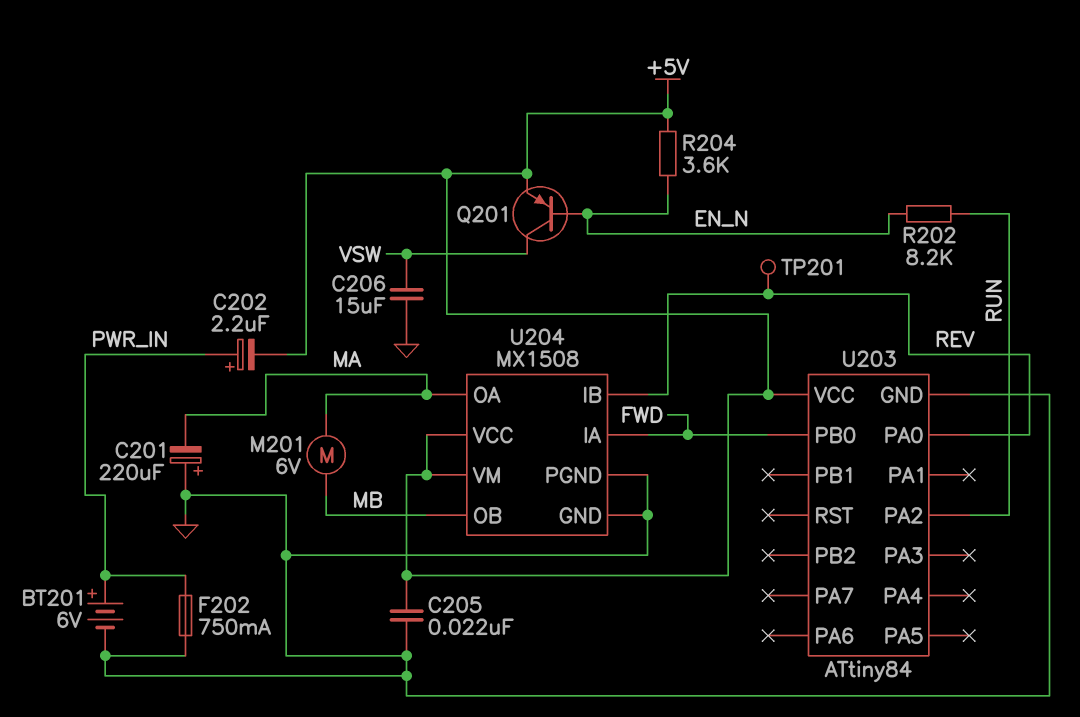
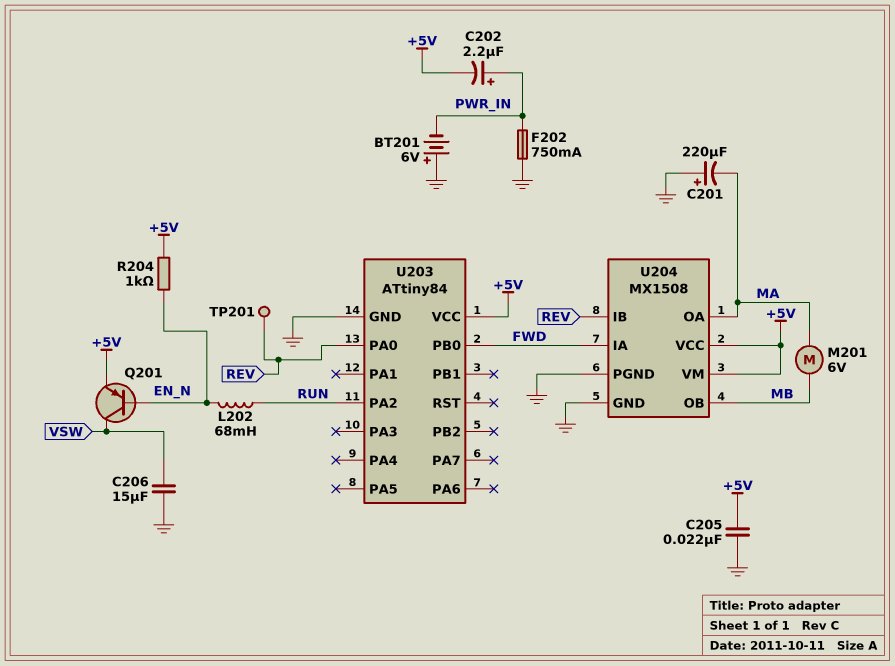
BT201: 6V (plus PWR_IN, minus GND) -> 6V (plus GND, minus PWR_IN)
L202: none -> 68mH (EN_N, RUN)
R202: 8.2k (EN_N, RUN) -> none
R204: 3.6k (+5V, EN_N) -> 1k (+5V, EN_N)

